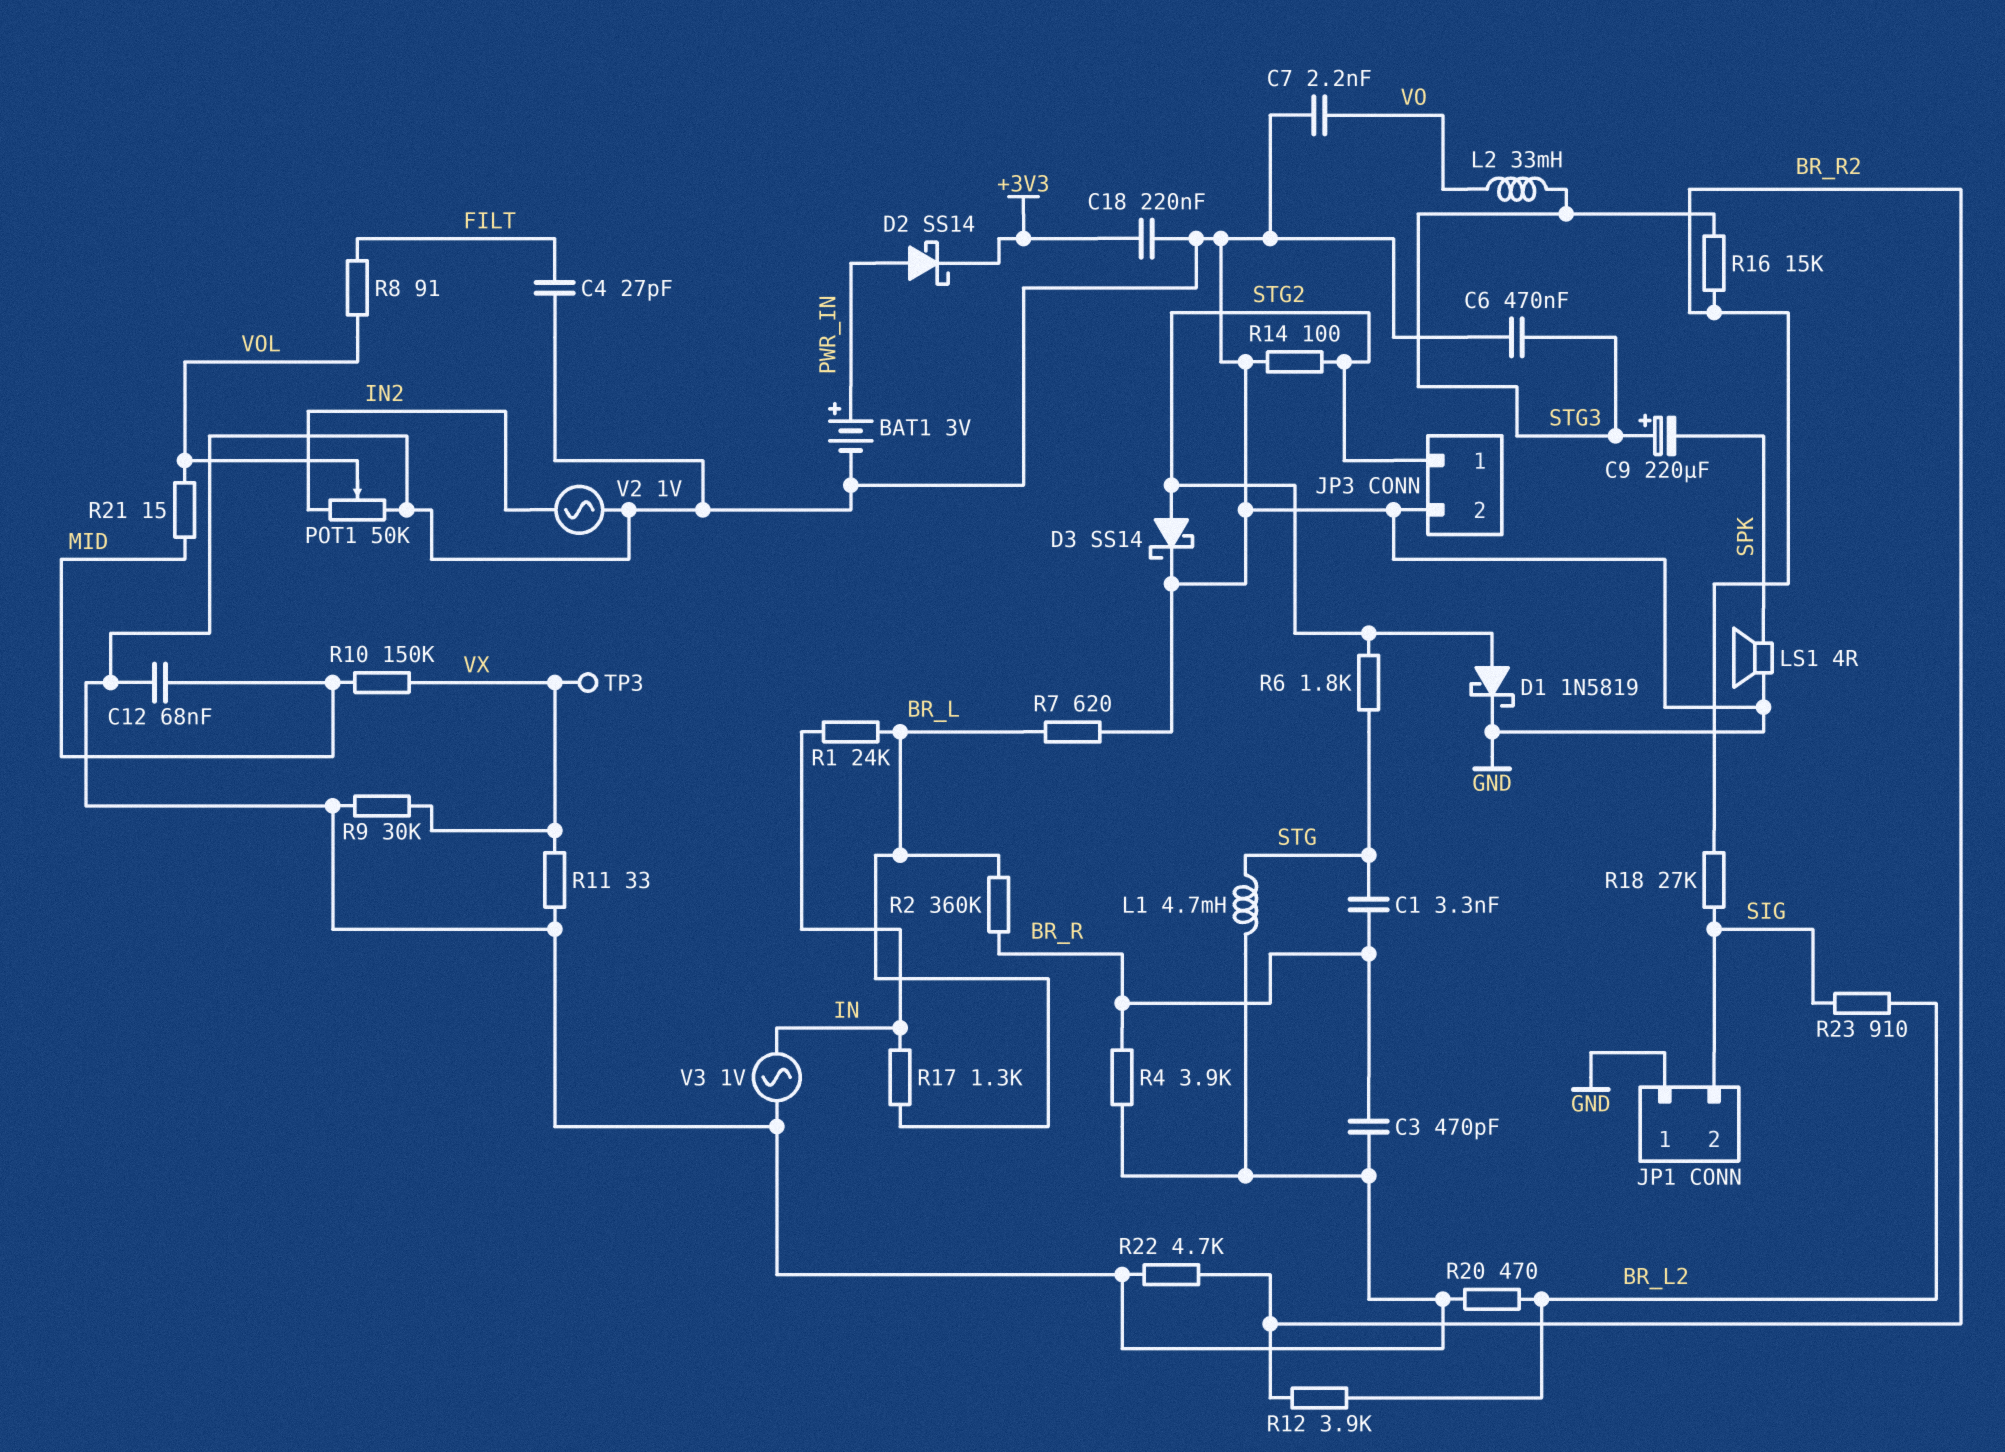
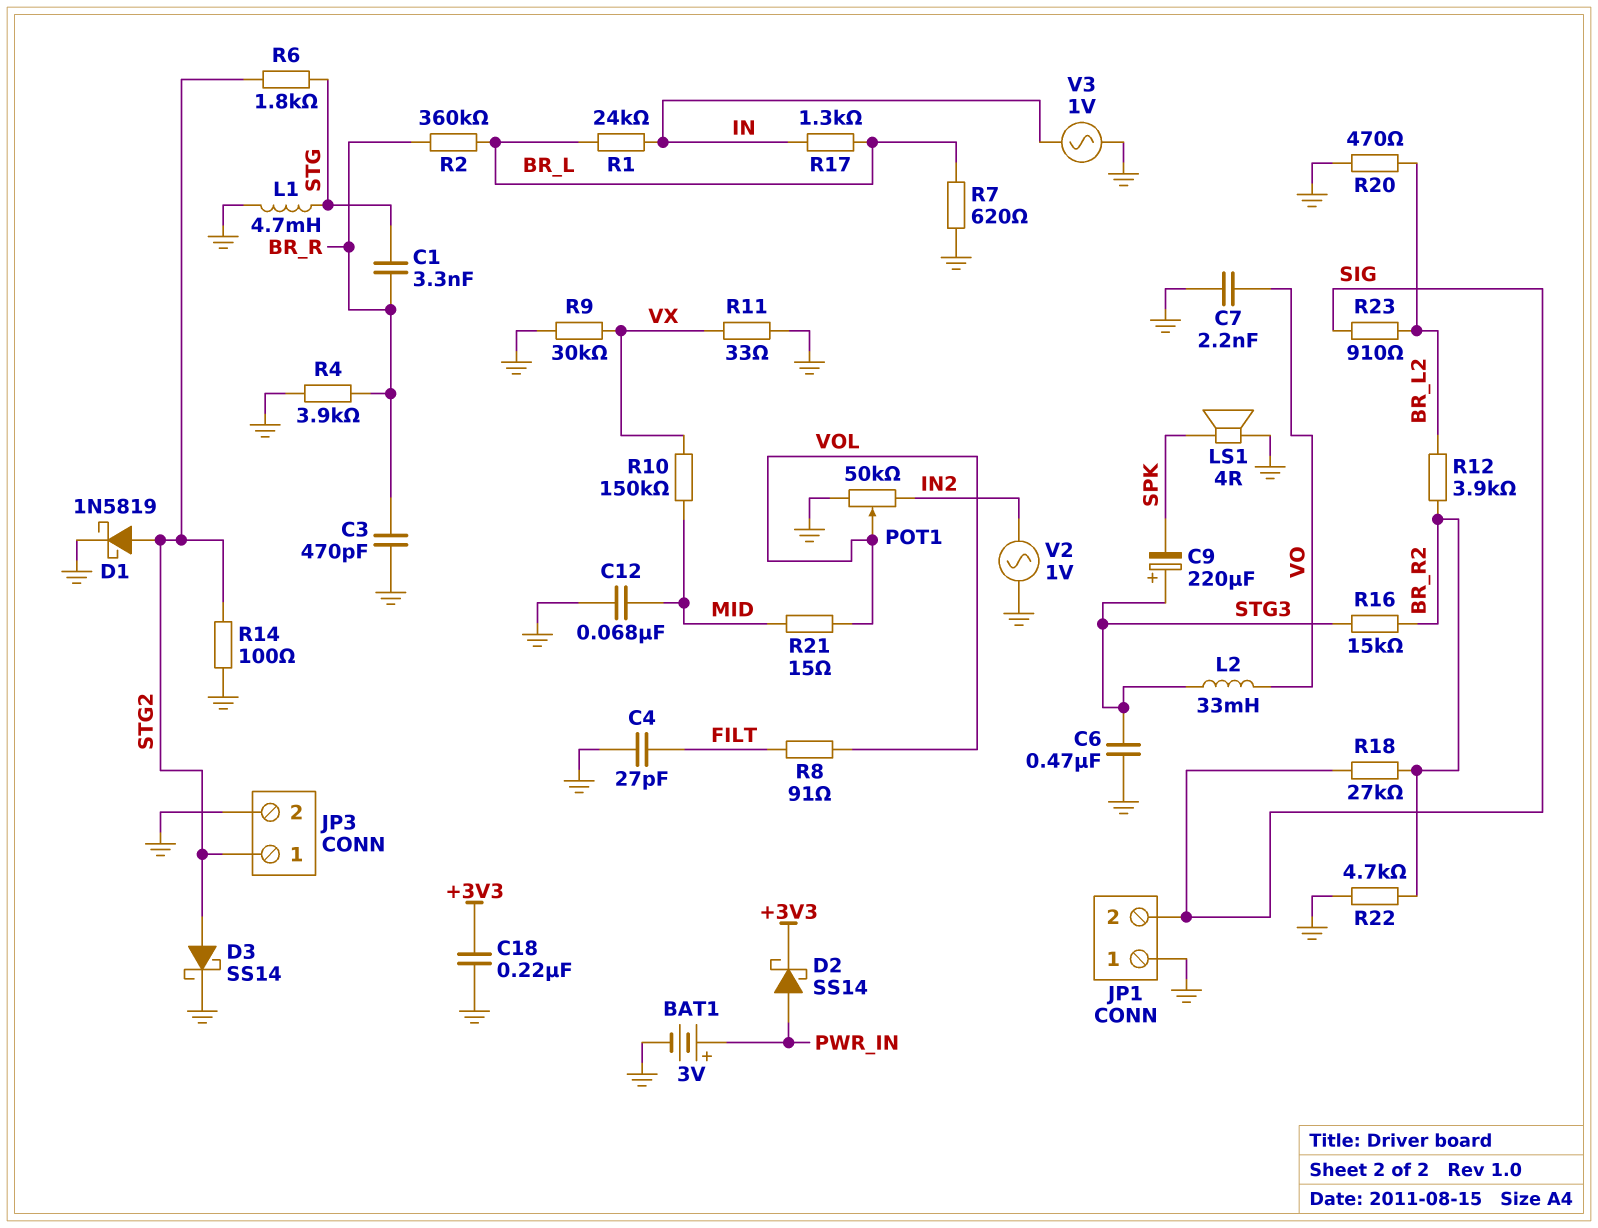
TP3: test point (VX) -> none

